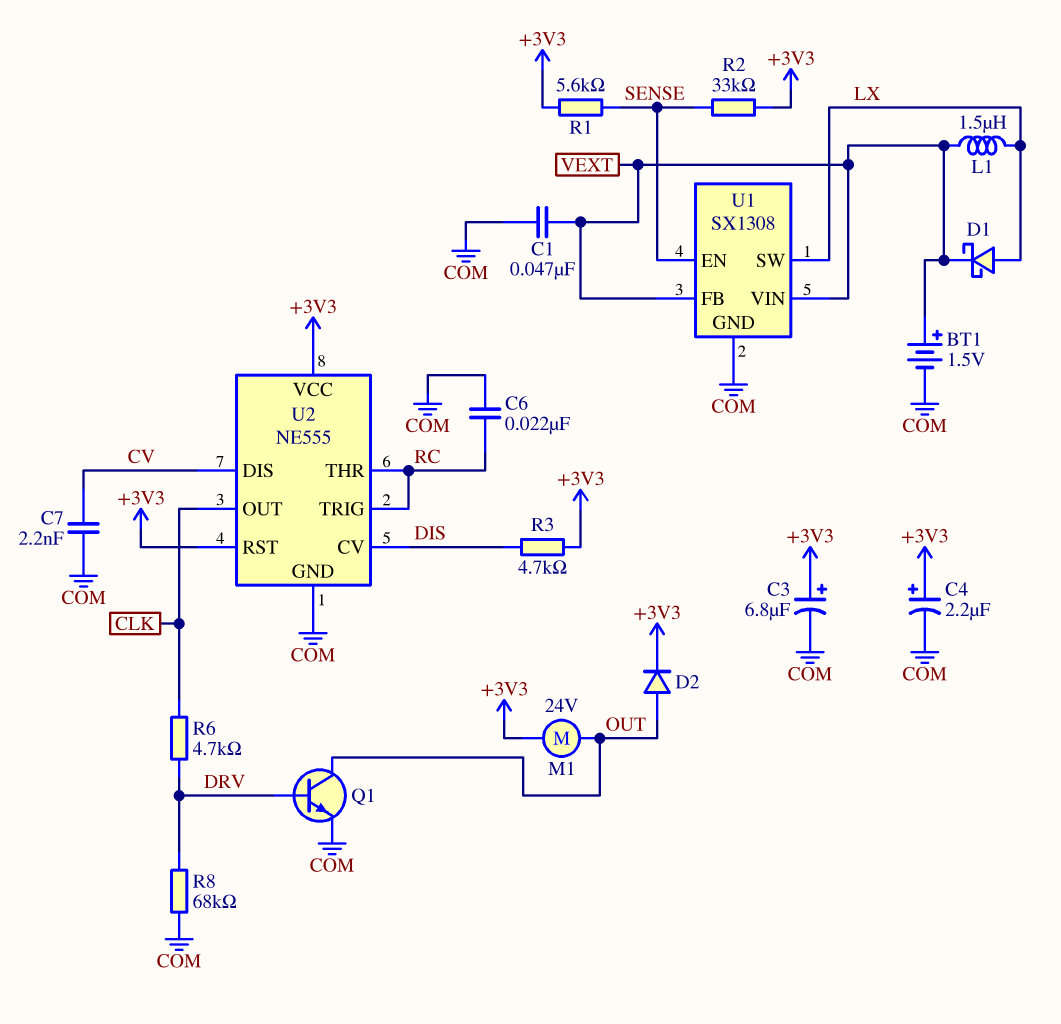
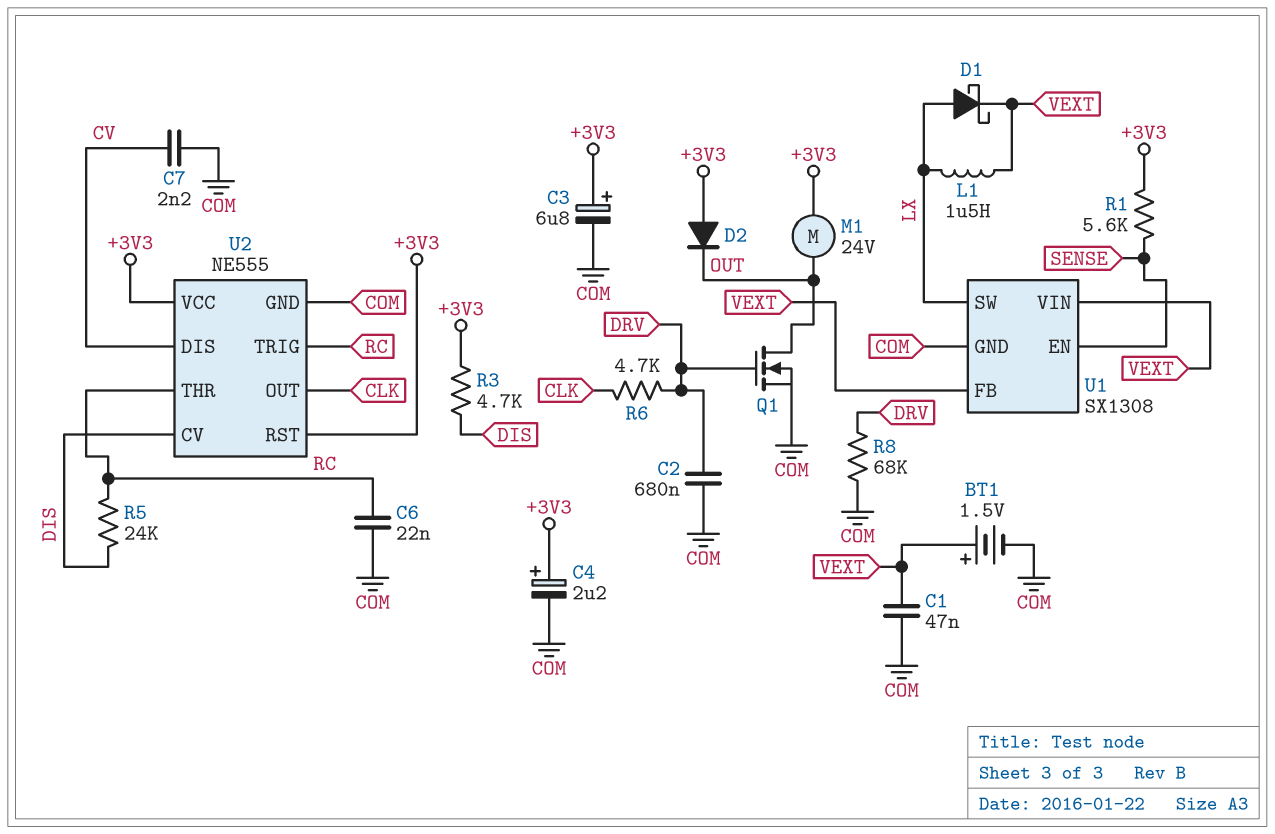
C2: none -> 680nF (COM, DRV)
D2: diode (A OUT, K +3V3) -> diode (A +3V3, K OUT)
Q1: NPN (B DRV, C OUT, E COM) -> NMOS (G DRV, D OUT, S COM)
R2: 33k (+3V3, SENSE) -> none
R5: none -> 24k (DIS, RC)

